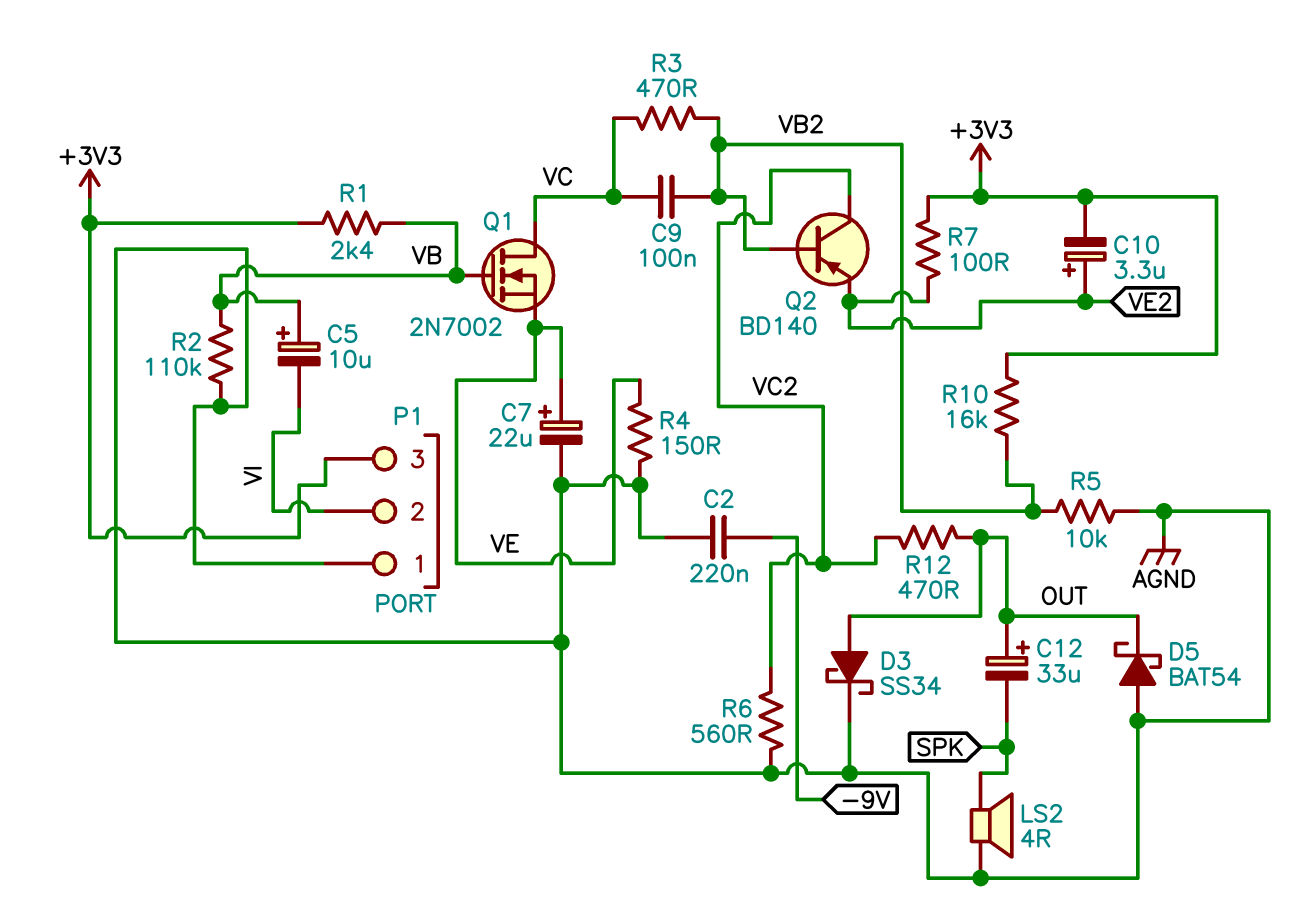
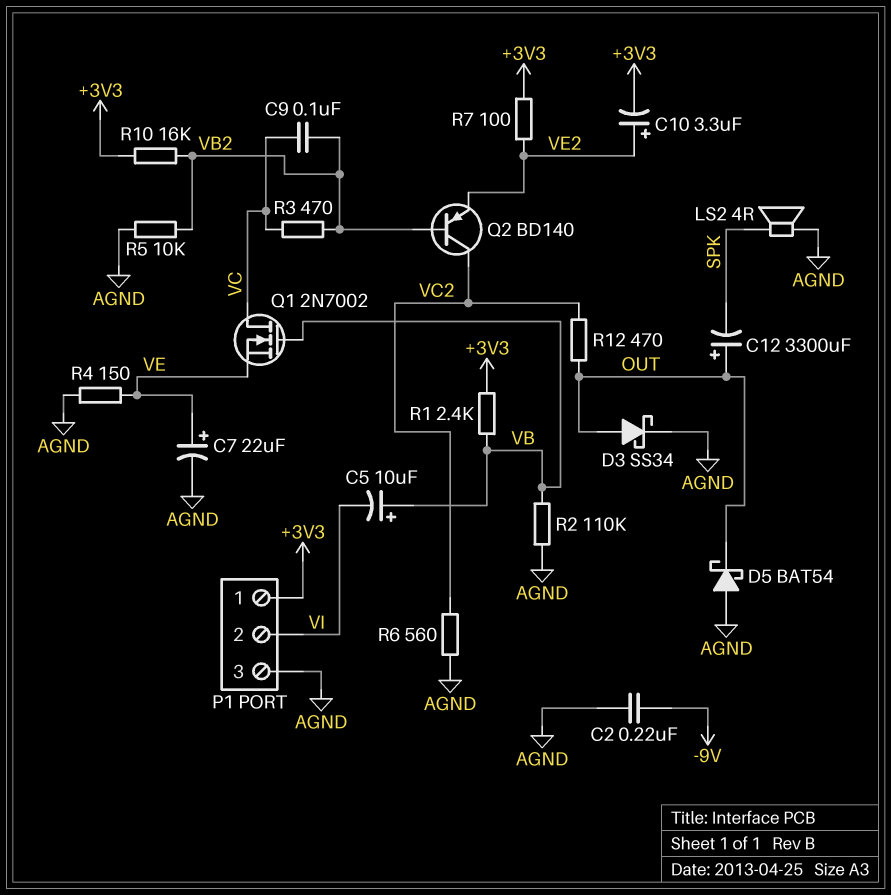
C12: 33uF (plus OUT, minus SPK) -> 3300uF (plus OUT, minus SPK)
P1 pin 1: AGND -> +3V3
P1 pin 3: +3V3 -> AGND

